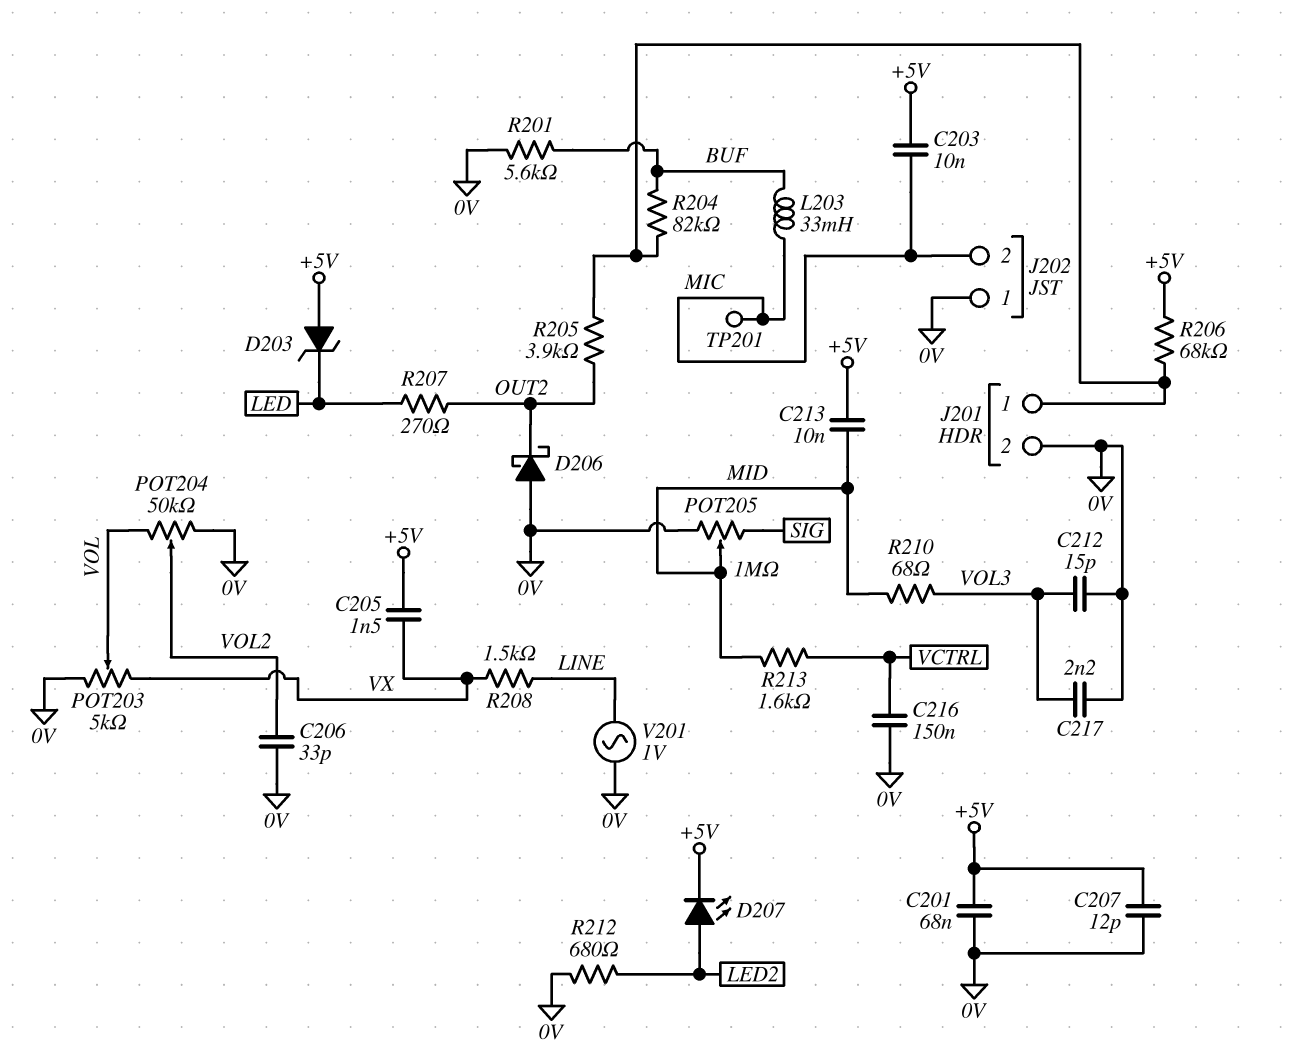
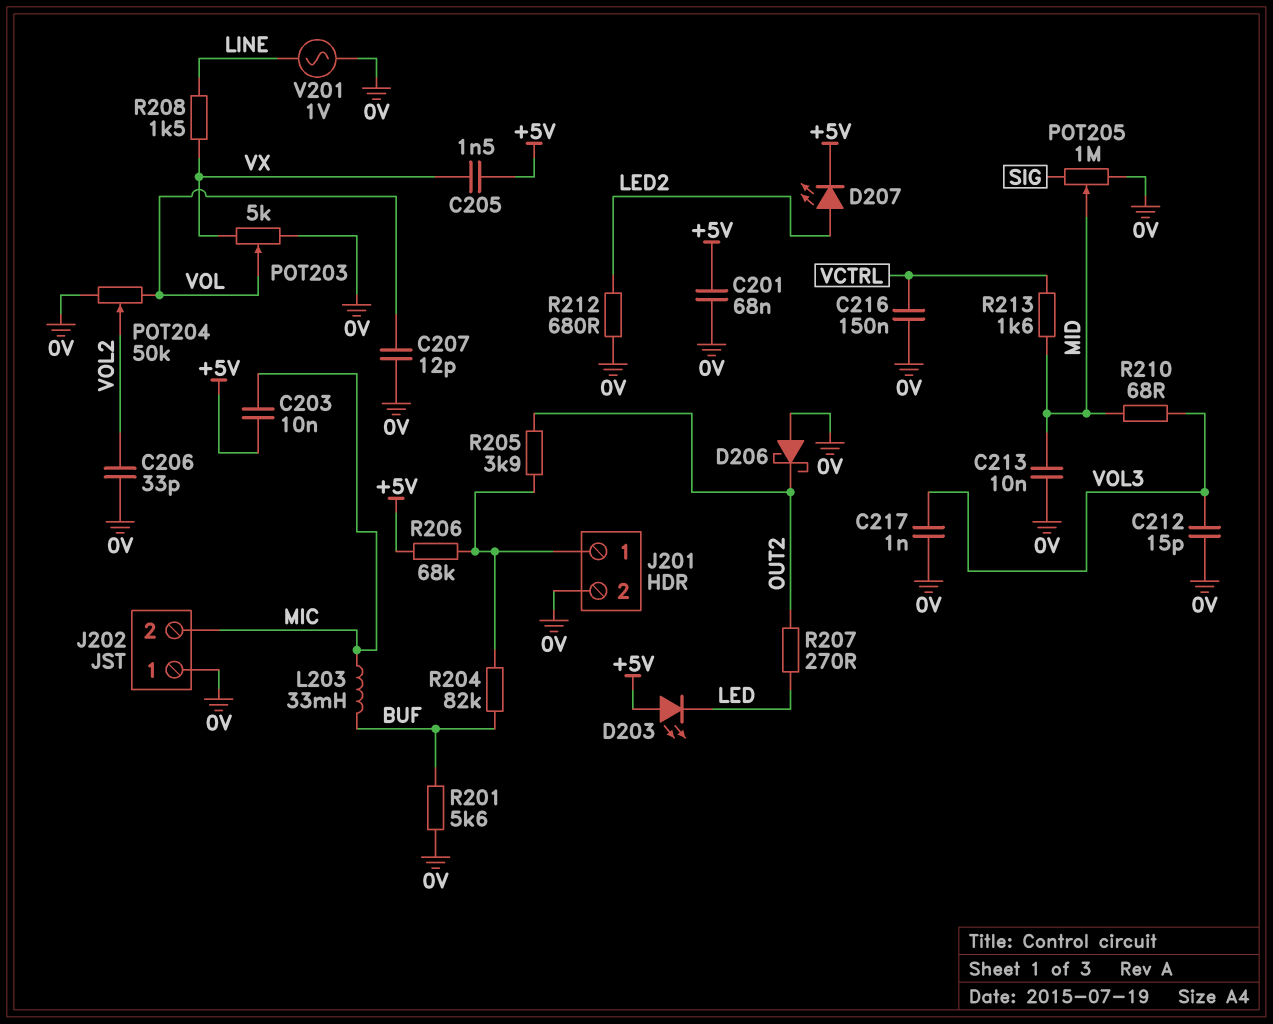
C207: 12pF (+5V, 0V) -> 12pF (0V, VOL)
C213: 10nF (+5V, MID) -> 10nF (0V, MID)
C217: 2.2nF (0V, VOL3) -> 1nF (0V, VOL3)
D203: zener (A +5V, K LED) -> LED (A +5V, K LED)
TP201: test point (MIC) -> none

